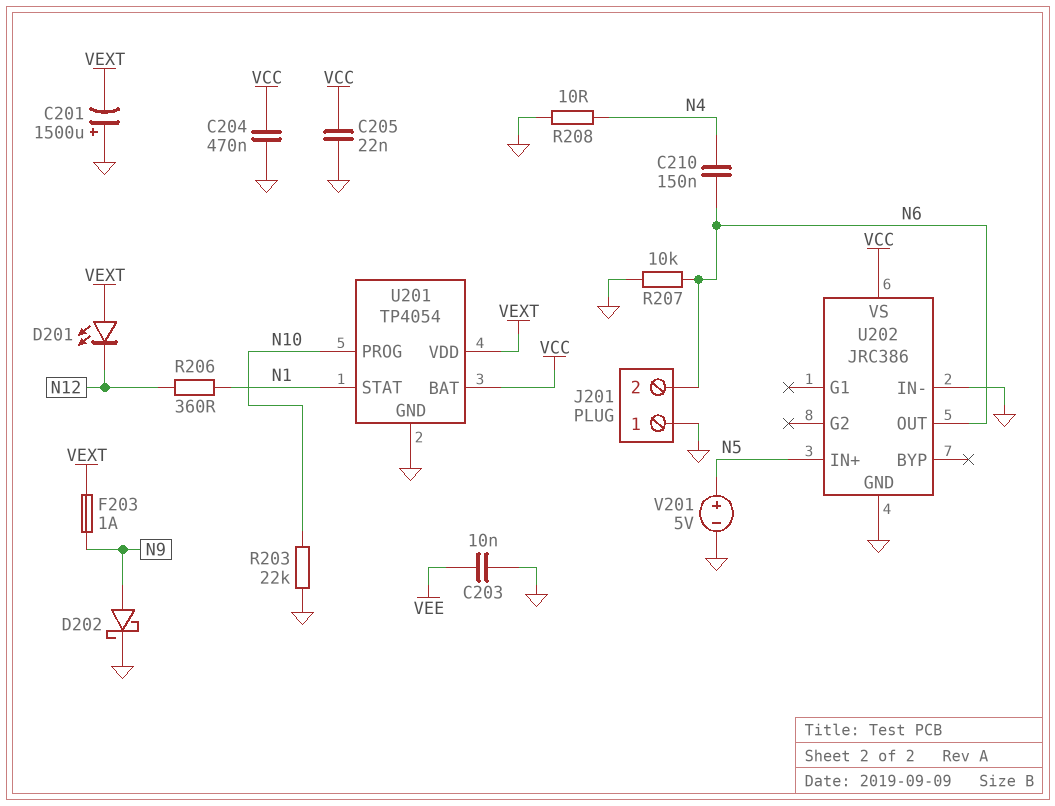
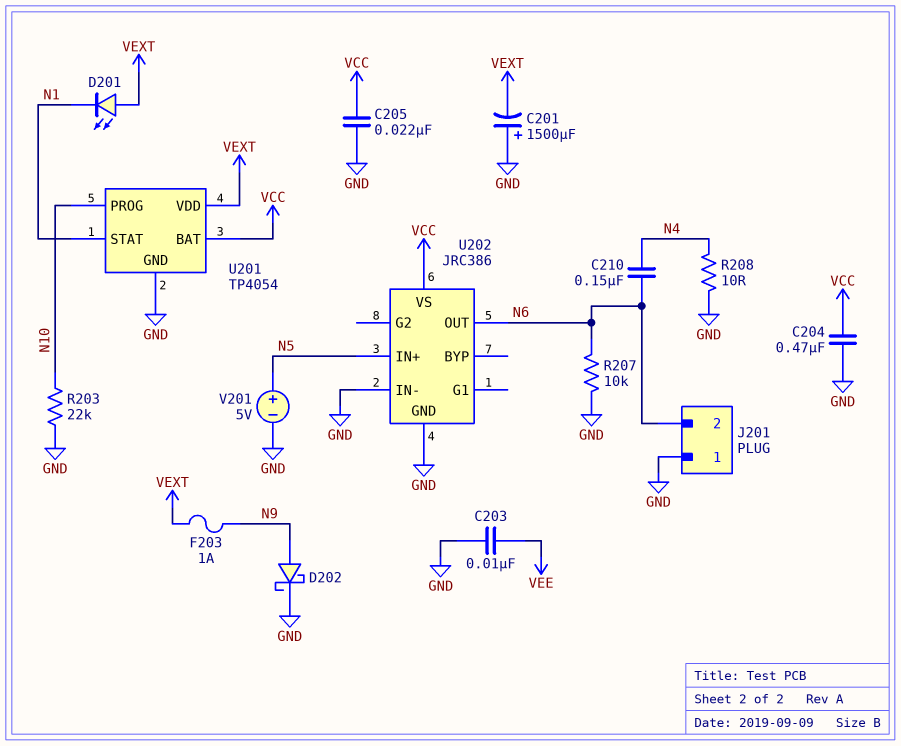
D201: LED (A VEXT, K N12) -> LED (A VEXT, K N1)
R206: 360 (N1, N12) -> none

